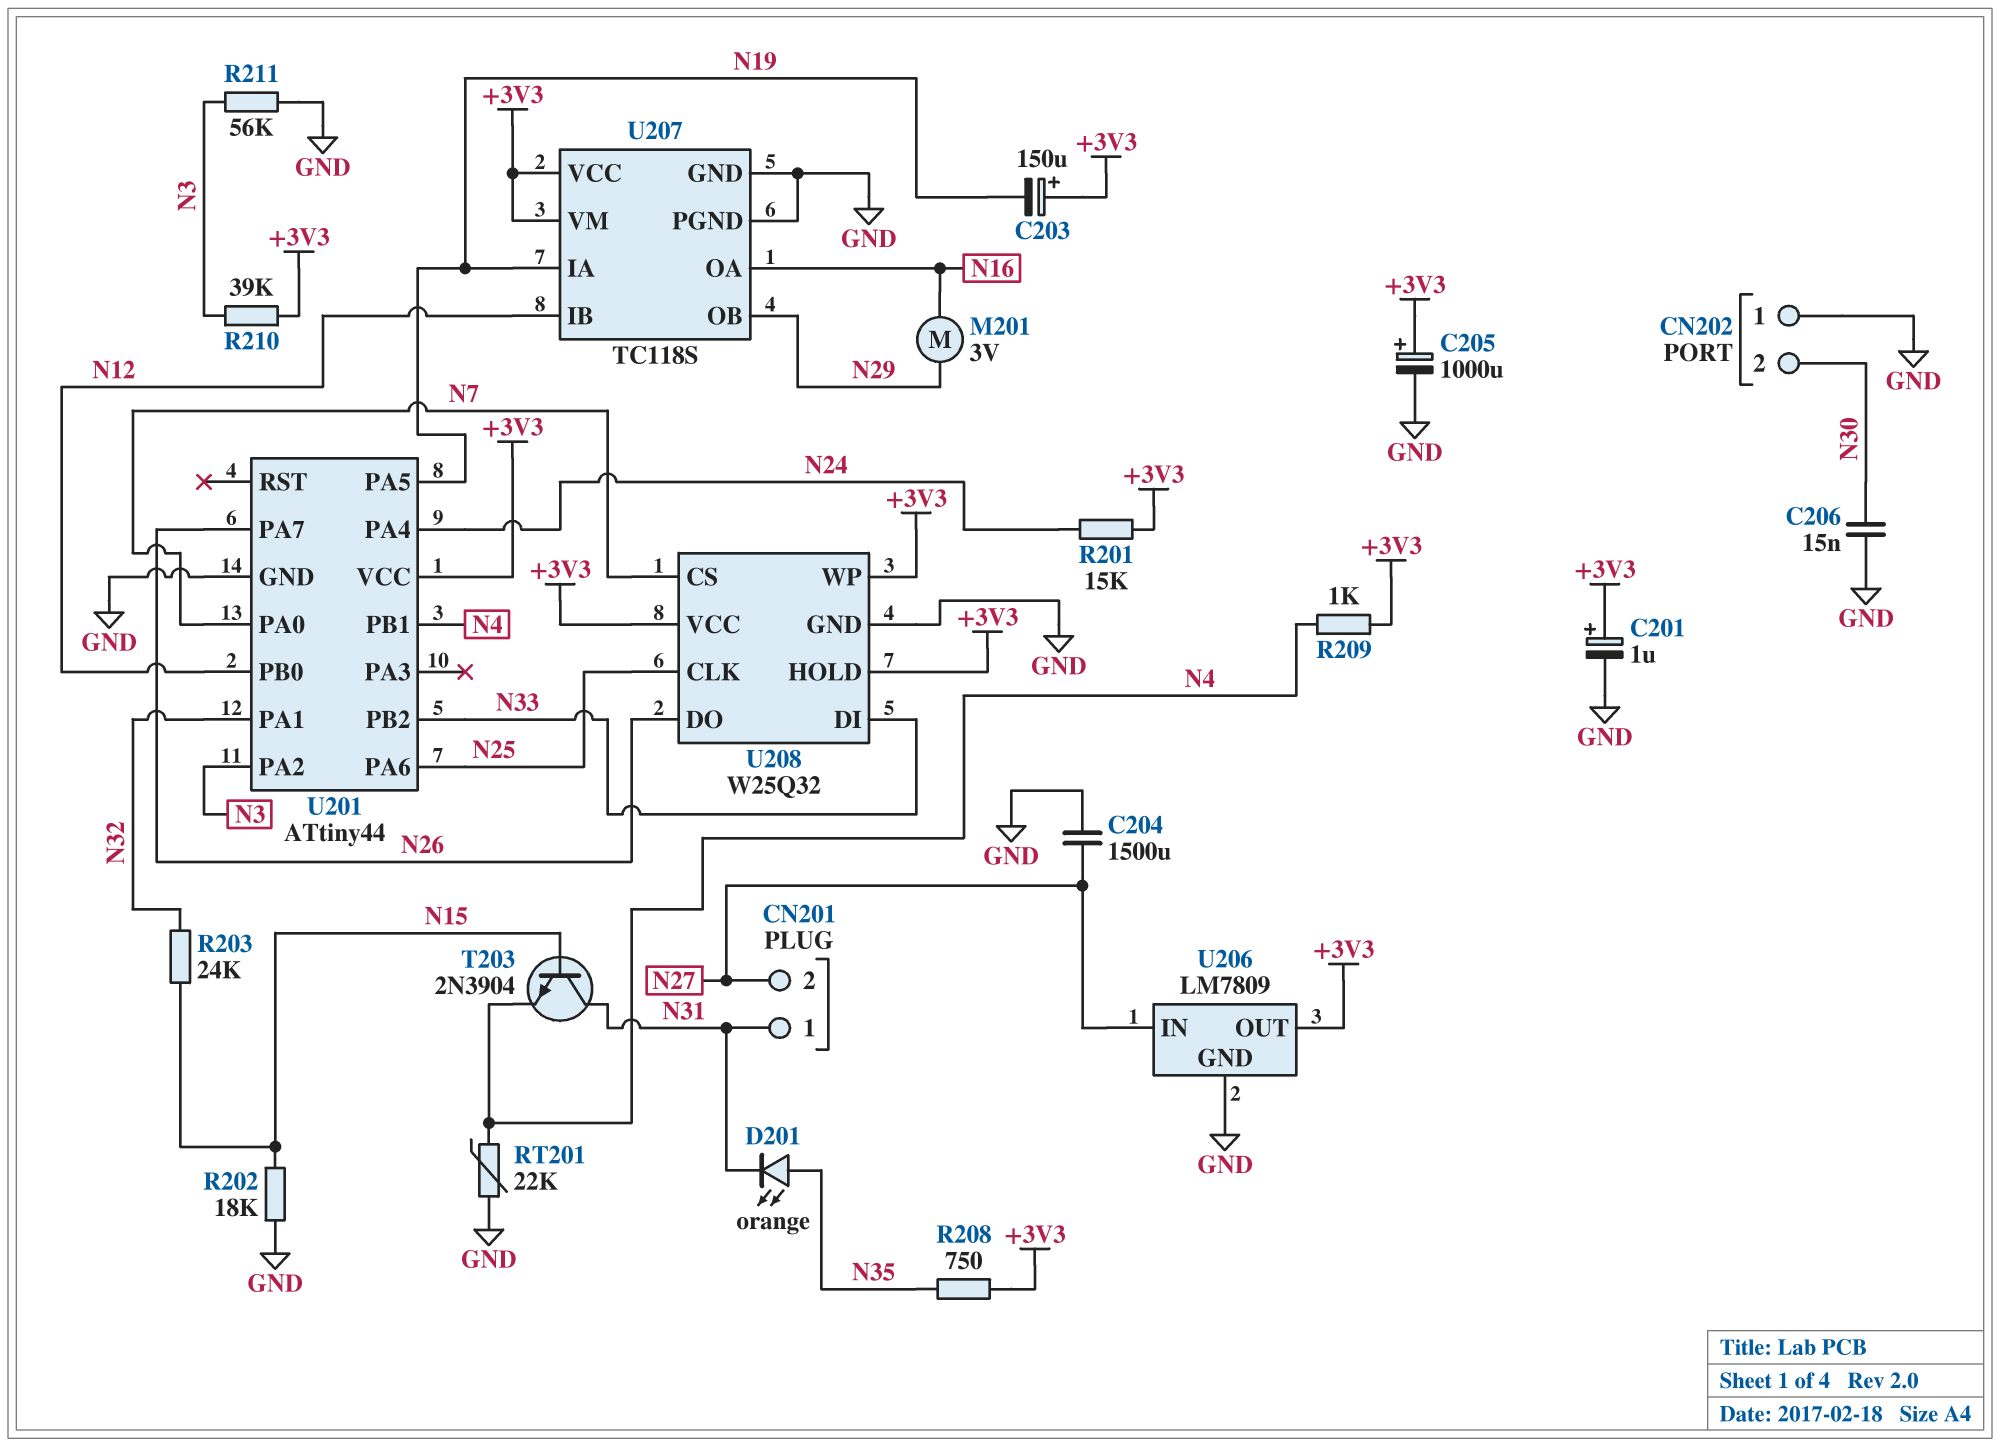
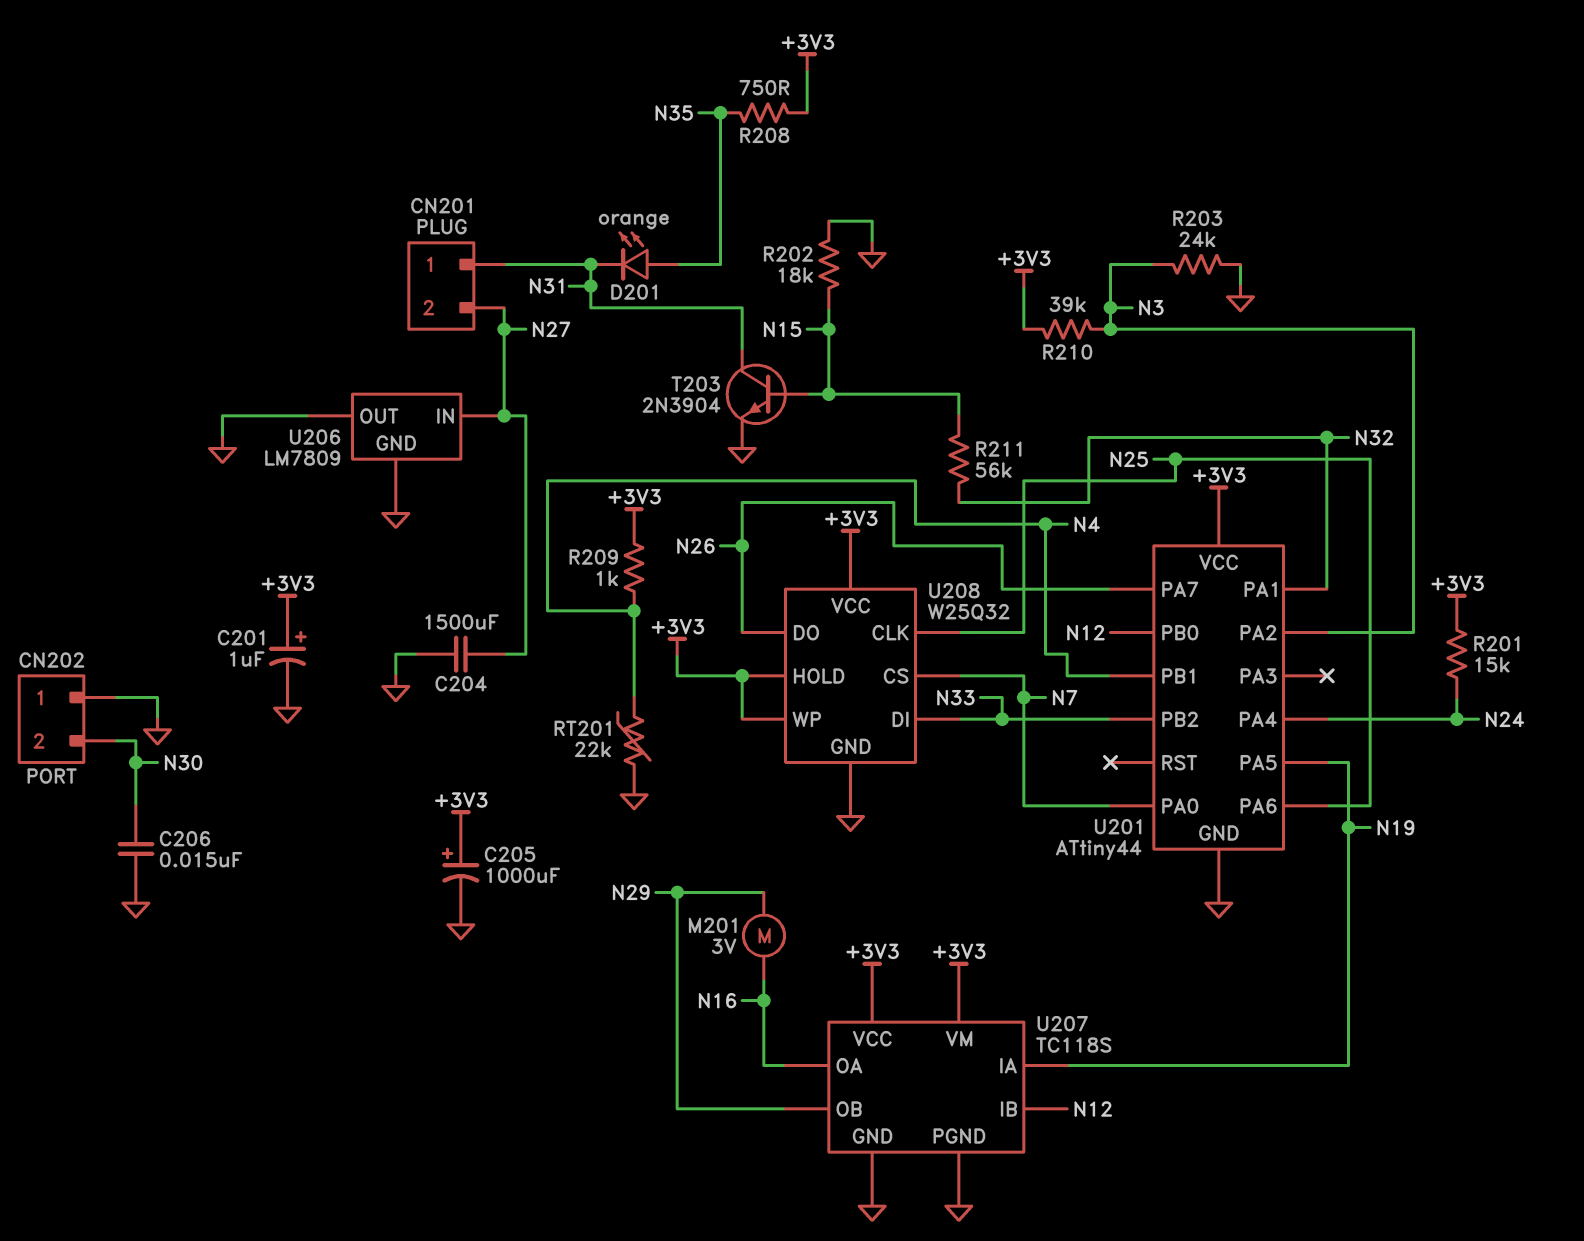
C203: 150uF (plus +3V3, minus N19) -> none
R203: 24k (N15, N32) -> 24k (GND, N3)
R211: 56k (GND, N3) -> 56k (N15, N32)
T203: NPN 2N3904 (B N15, C N31, E N4) -> NPN 2N3904 (B N15, C N31, E GND)
U206 pin OUT: +3V3 -> GND

